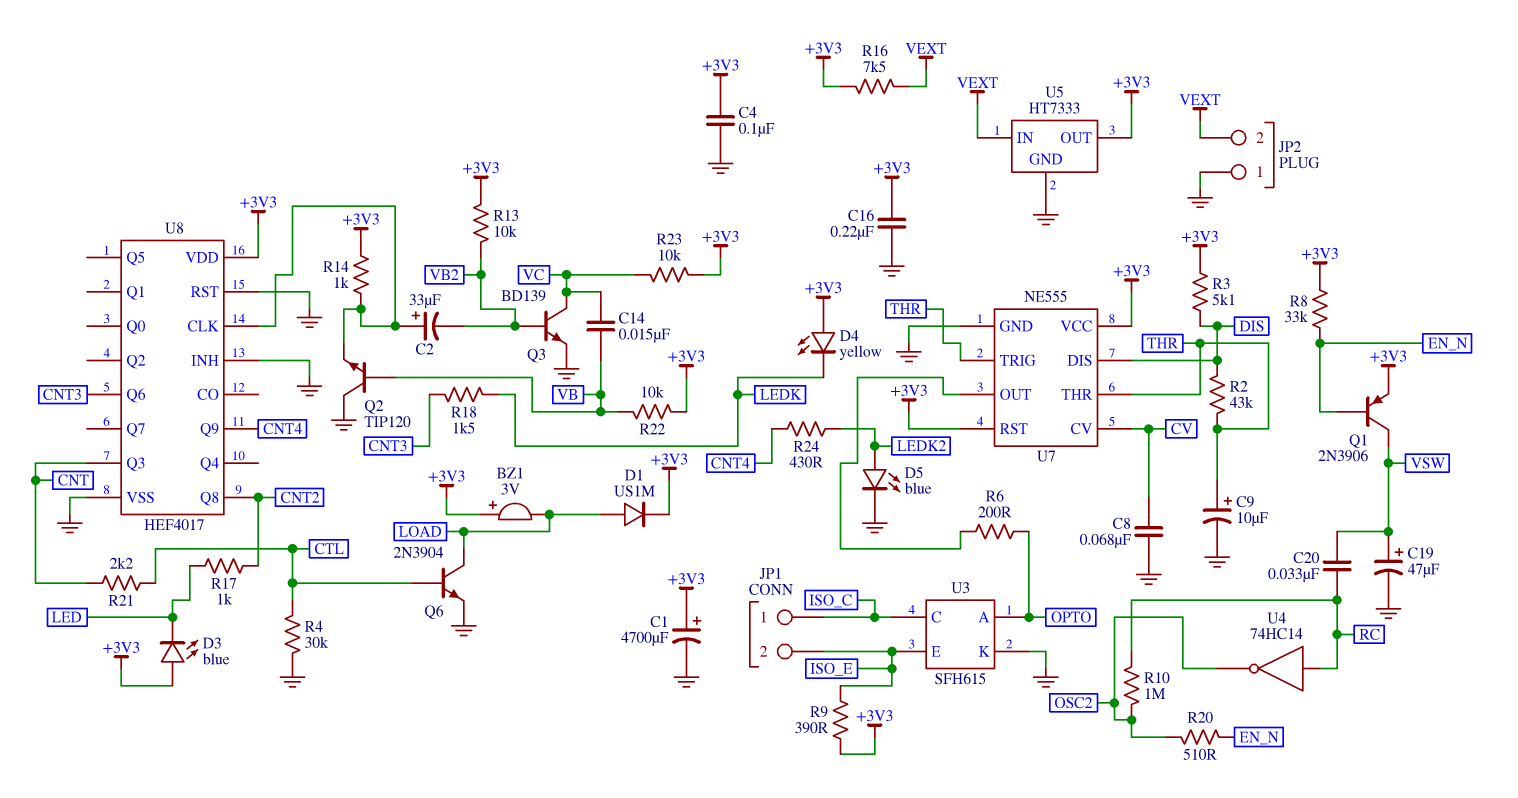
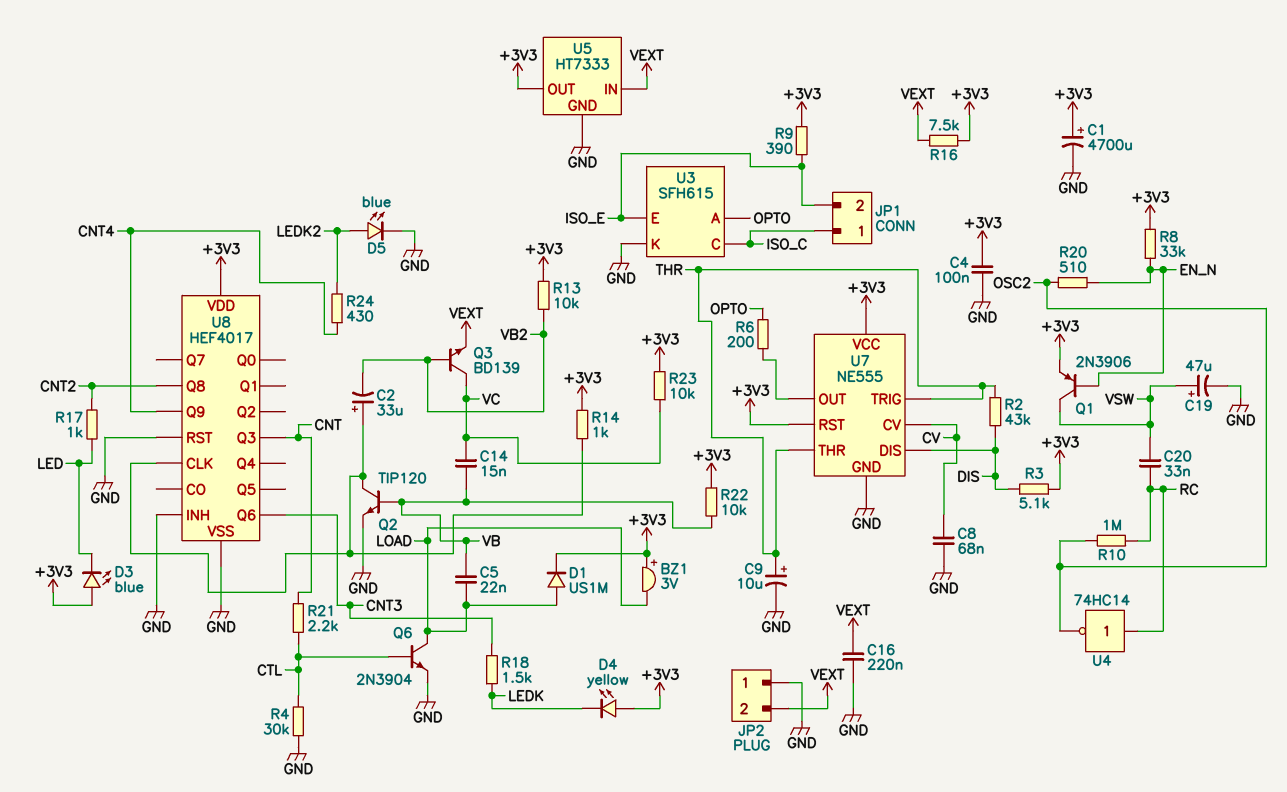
C5: none -> 22nF (LOAD, VB)
C16: 220nF (+3V3, GND) -> 220nF (GND, VEXT)
Q2: NPN TIP120 (B VB, C GND, E U8/CLK) -> NPN TIP120 (B VB, C U8/CLK, E GND)
Q3: NPN BD139 (B VB2, C VC, E GND) -> NPN BD139 (B VB2, C VC, E VEXT)

